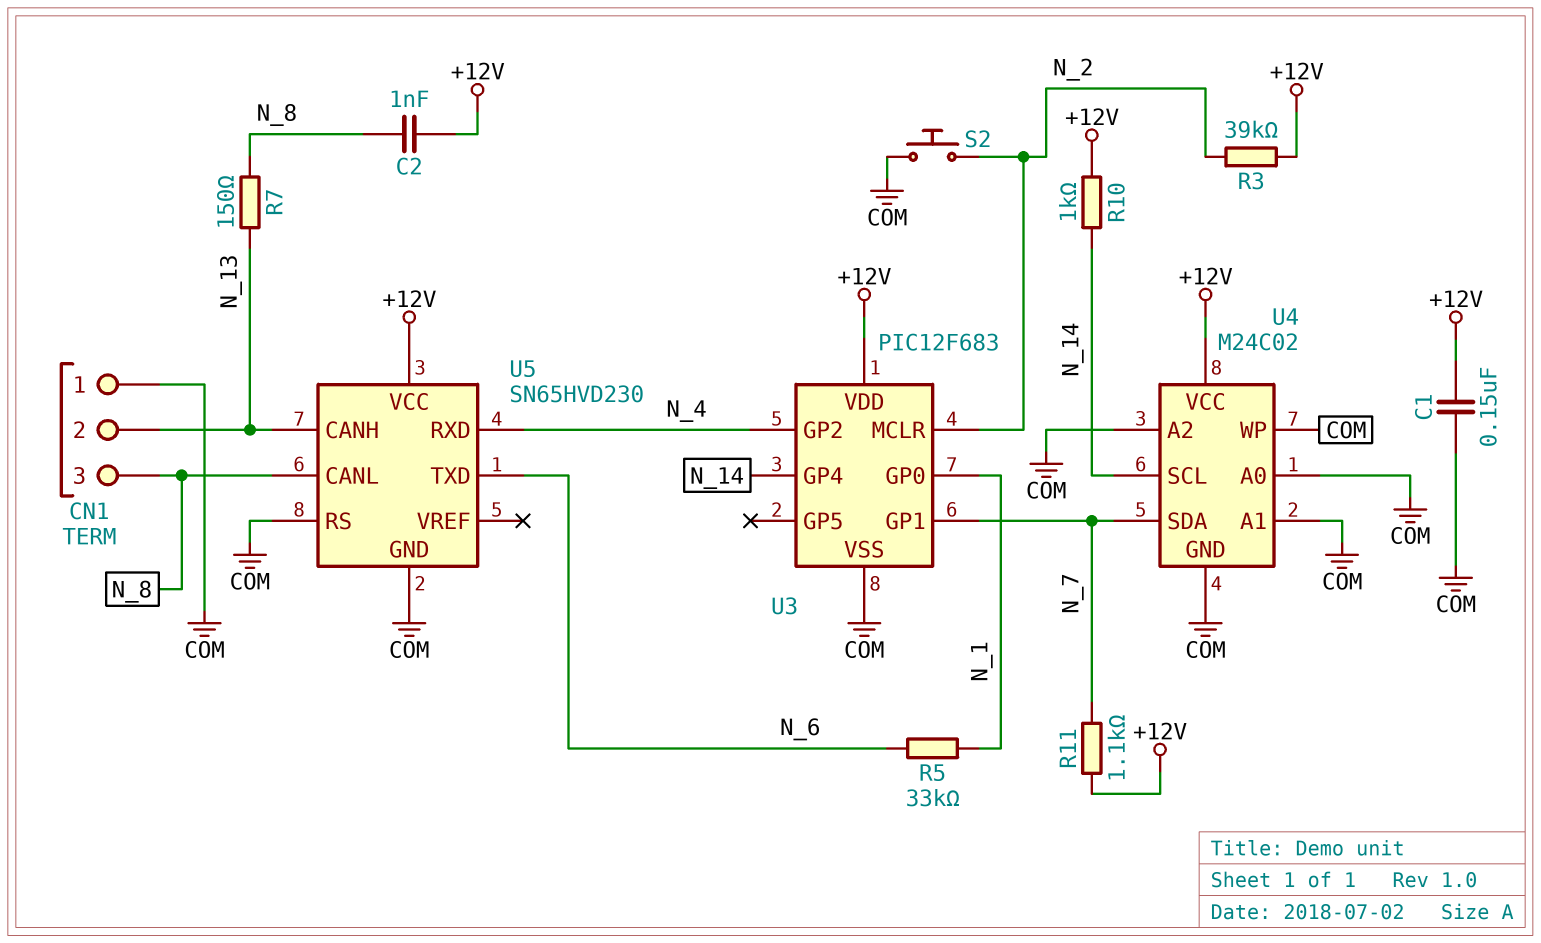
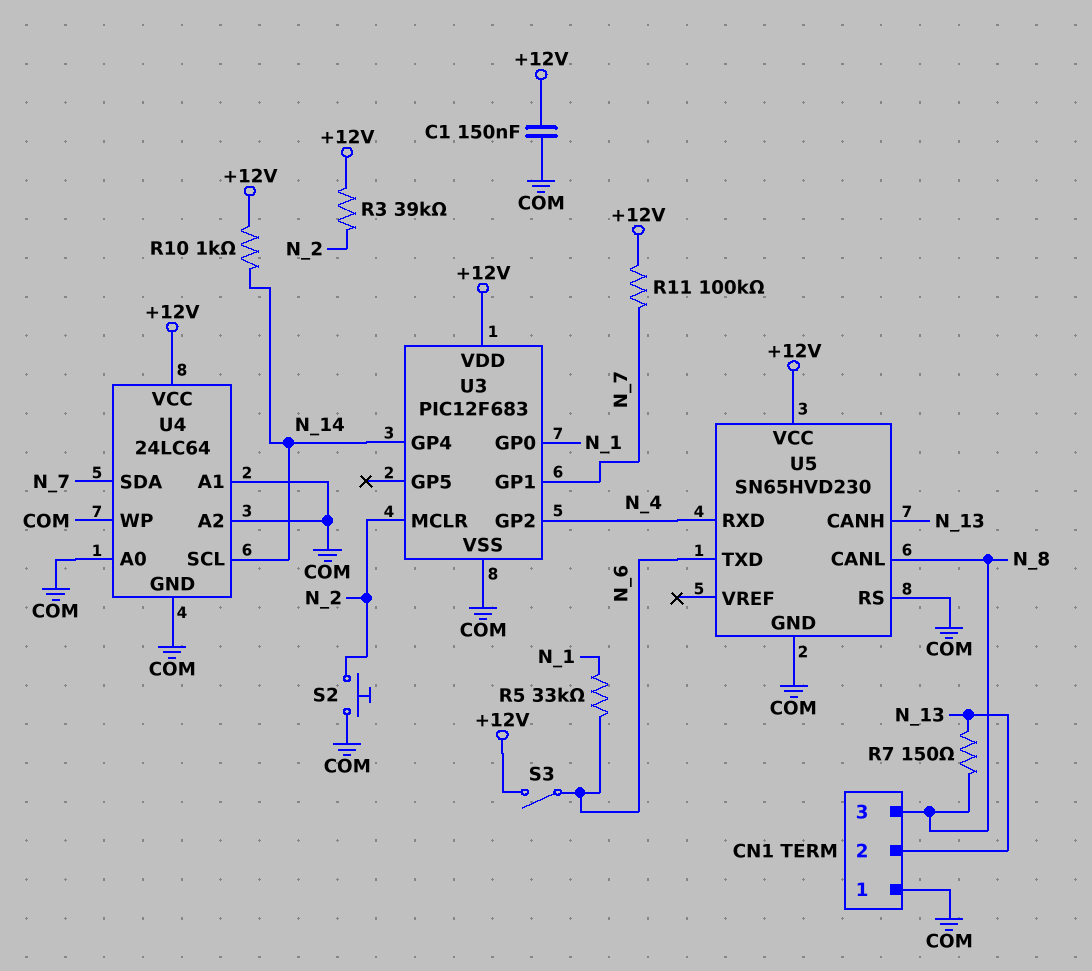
C2: 1nF (+12V, N_8) -> none
R11: 1.1k (+12V, N_7) -> 100k (+12V, N_7)
S3: none -> switch (+12V, N_6)
U4: M24C02 -> 24LC64

